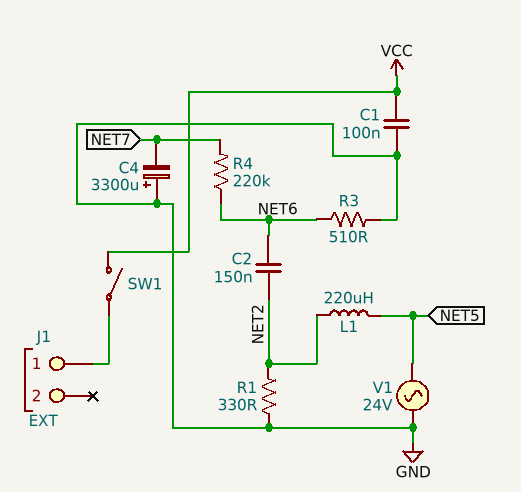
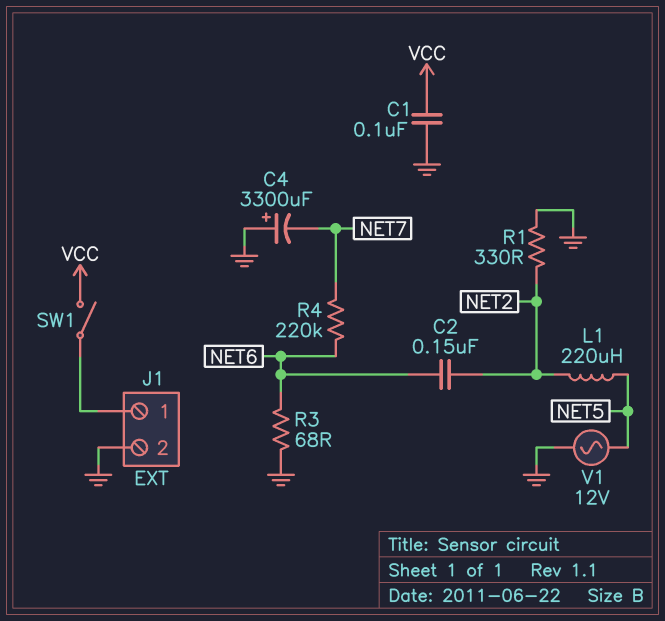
J1 pin 2: none -> GND
R3: 510 (GND, NET6) -> 68 (GND, NET6)
V1: AC 24V (GND, NET5) -> AC 12V (GND, NET5)

